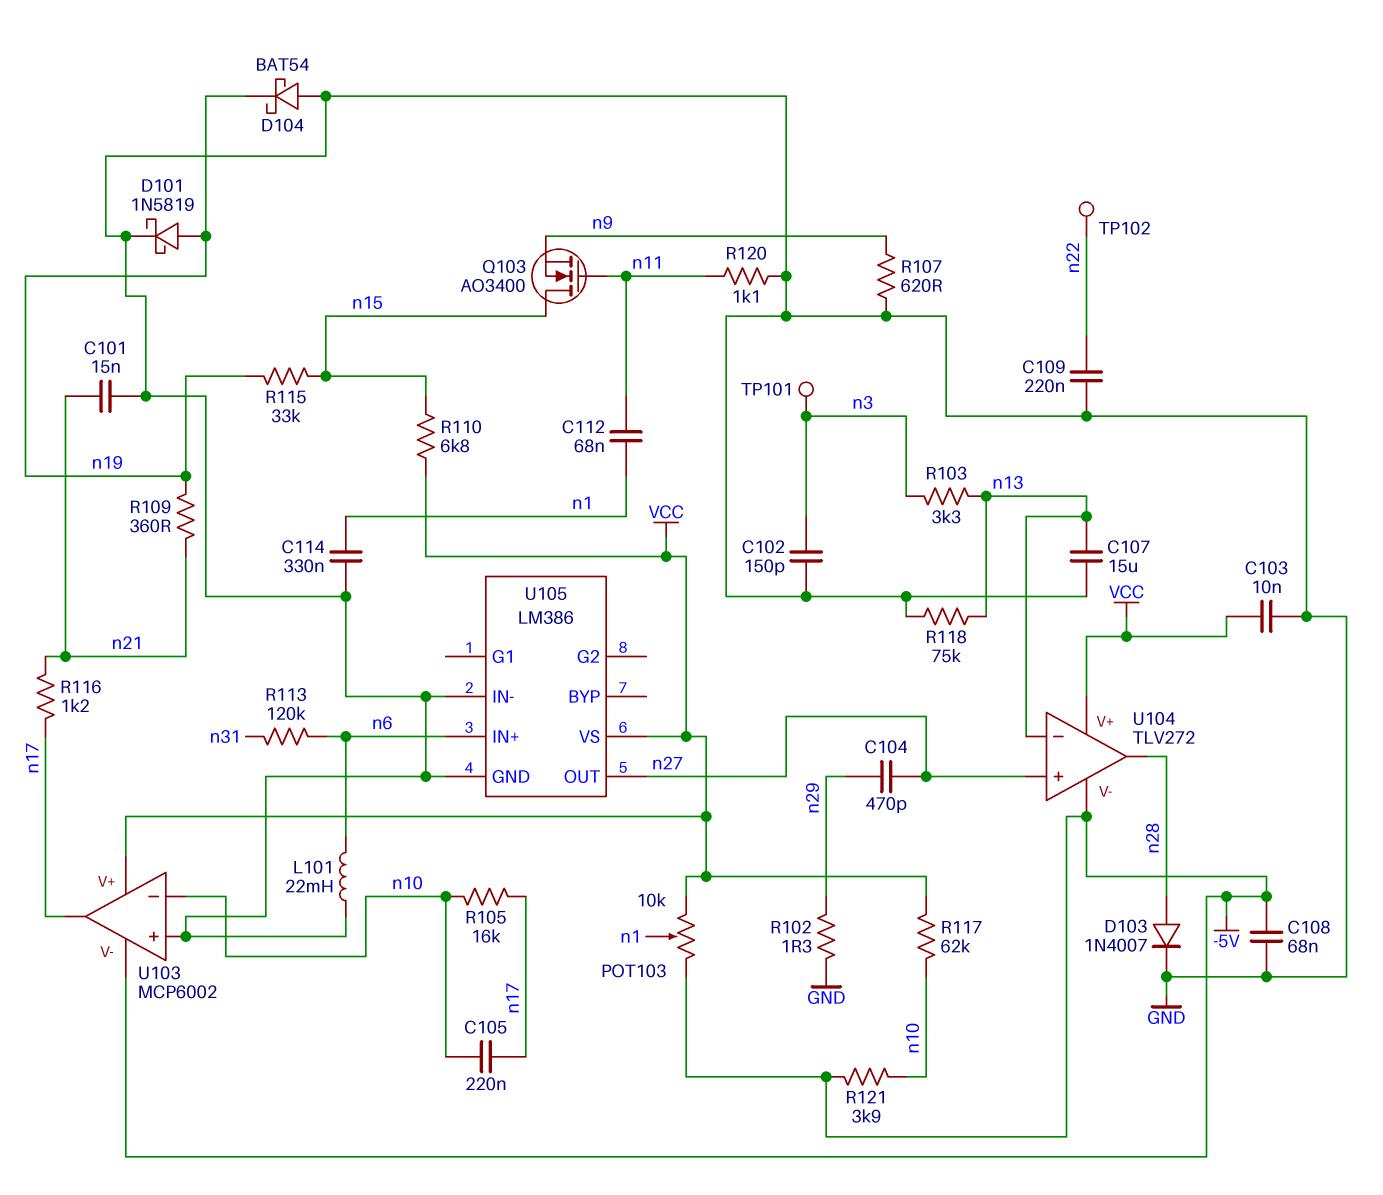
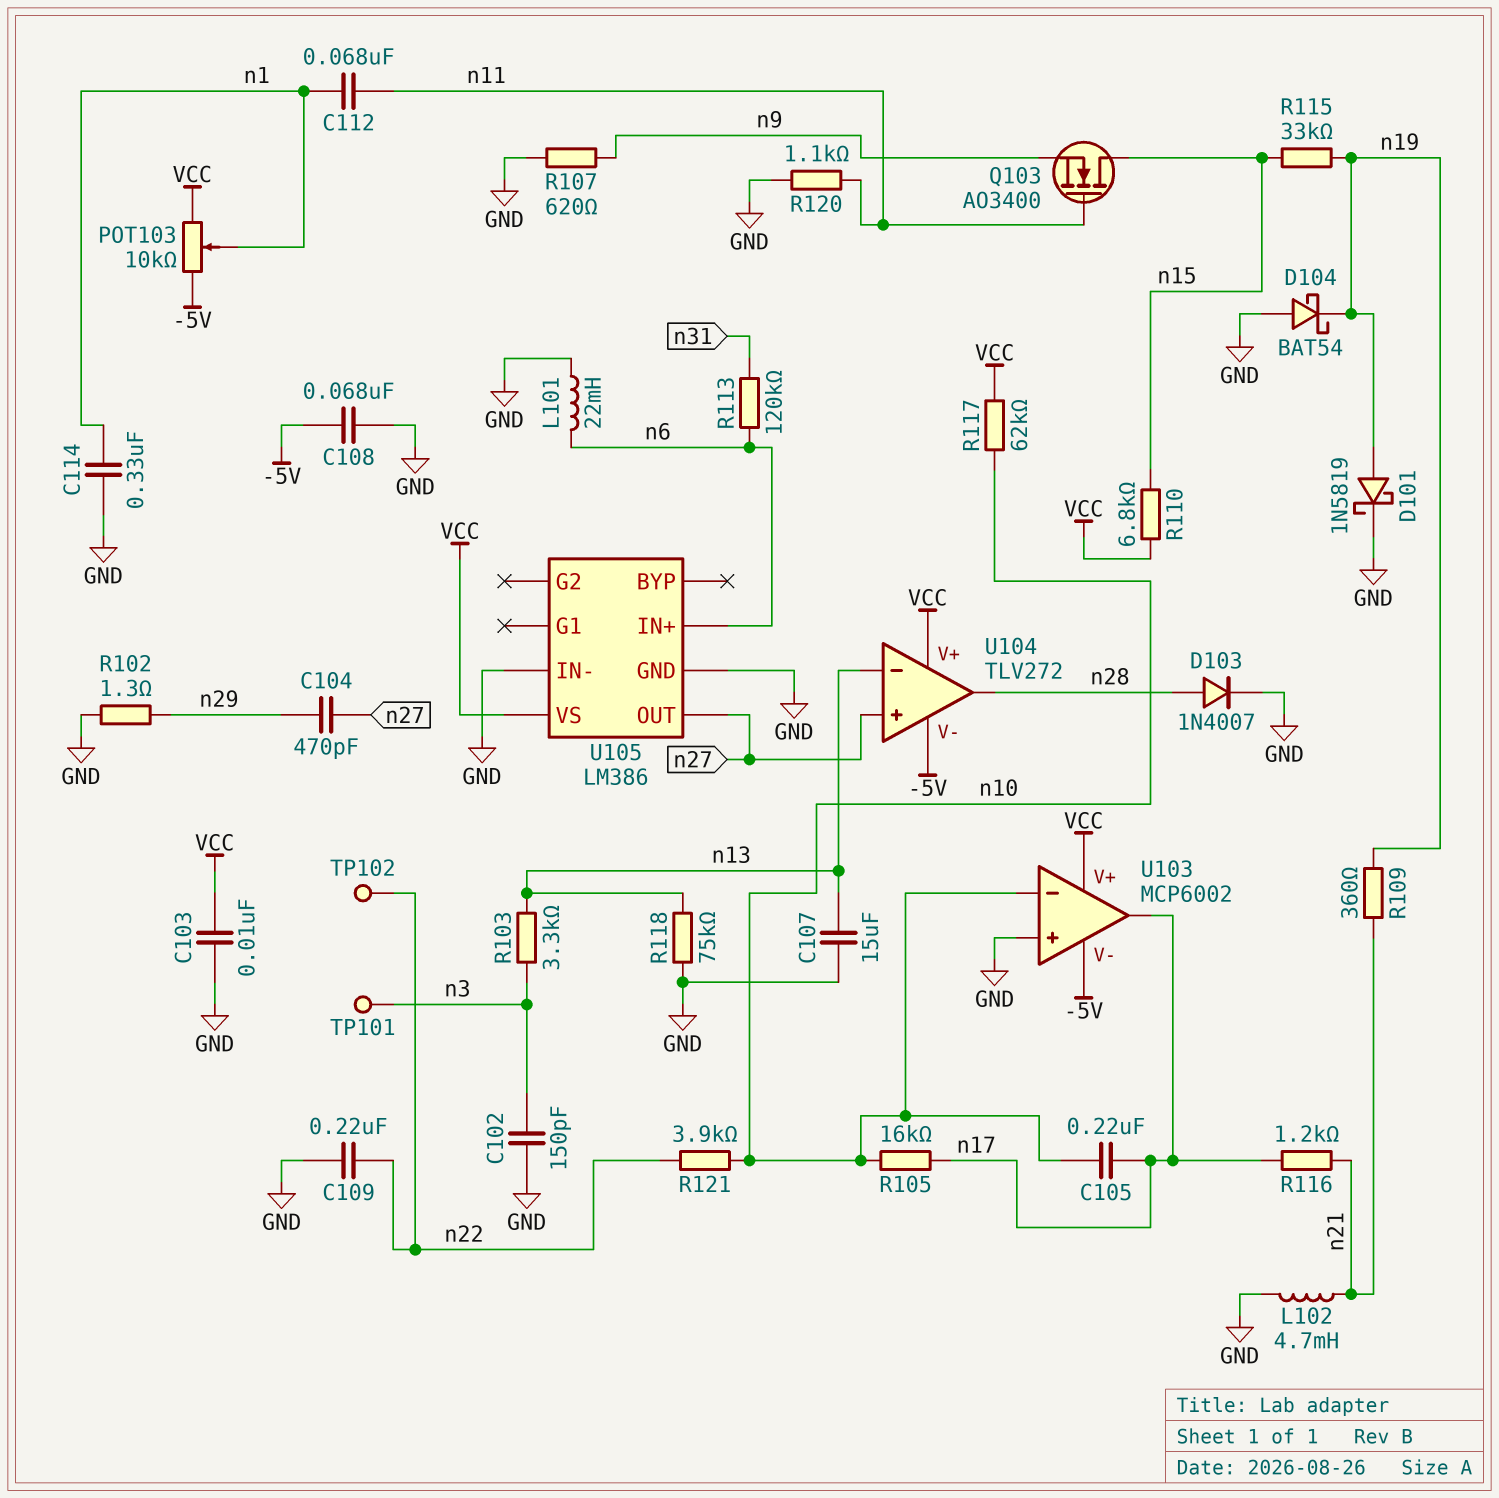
C101: 15nF (GND, n21) -> none
L102: none -> 4.7mH (GND, n21)
R121: 3.9k (-5V, n10) -> 3.9k (n10, n22)

